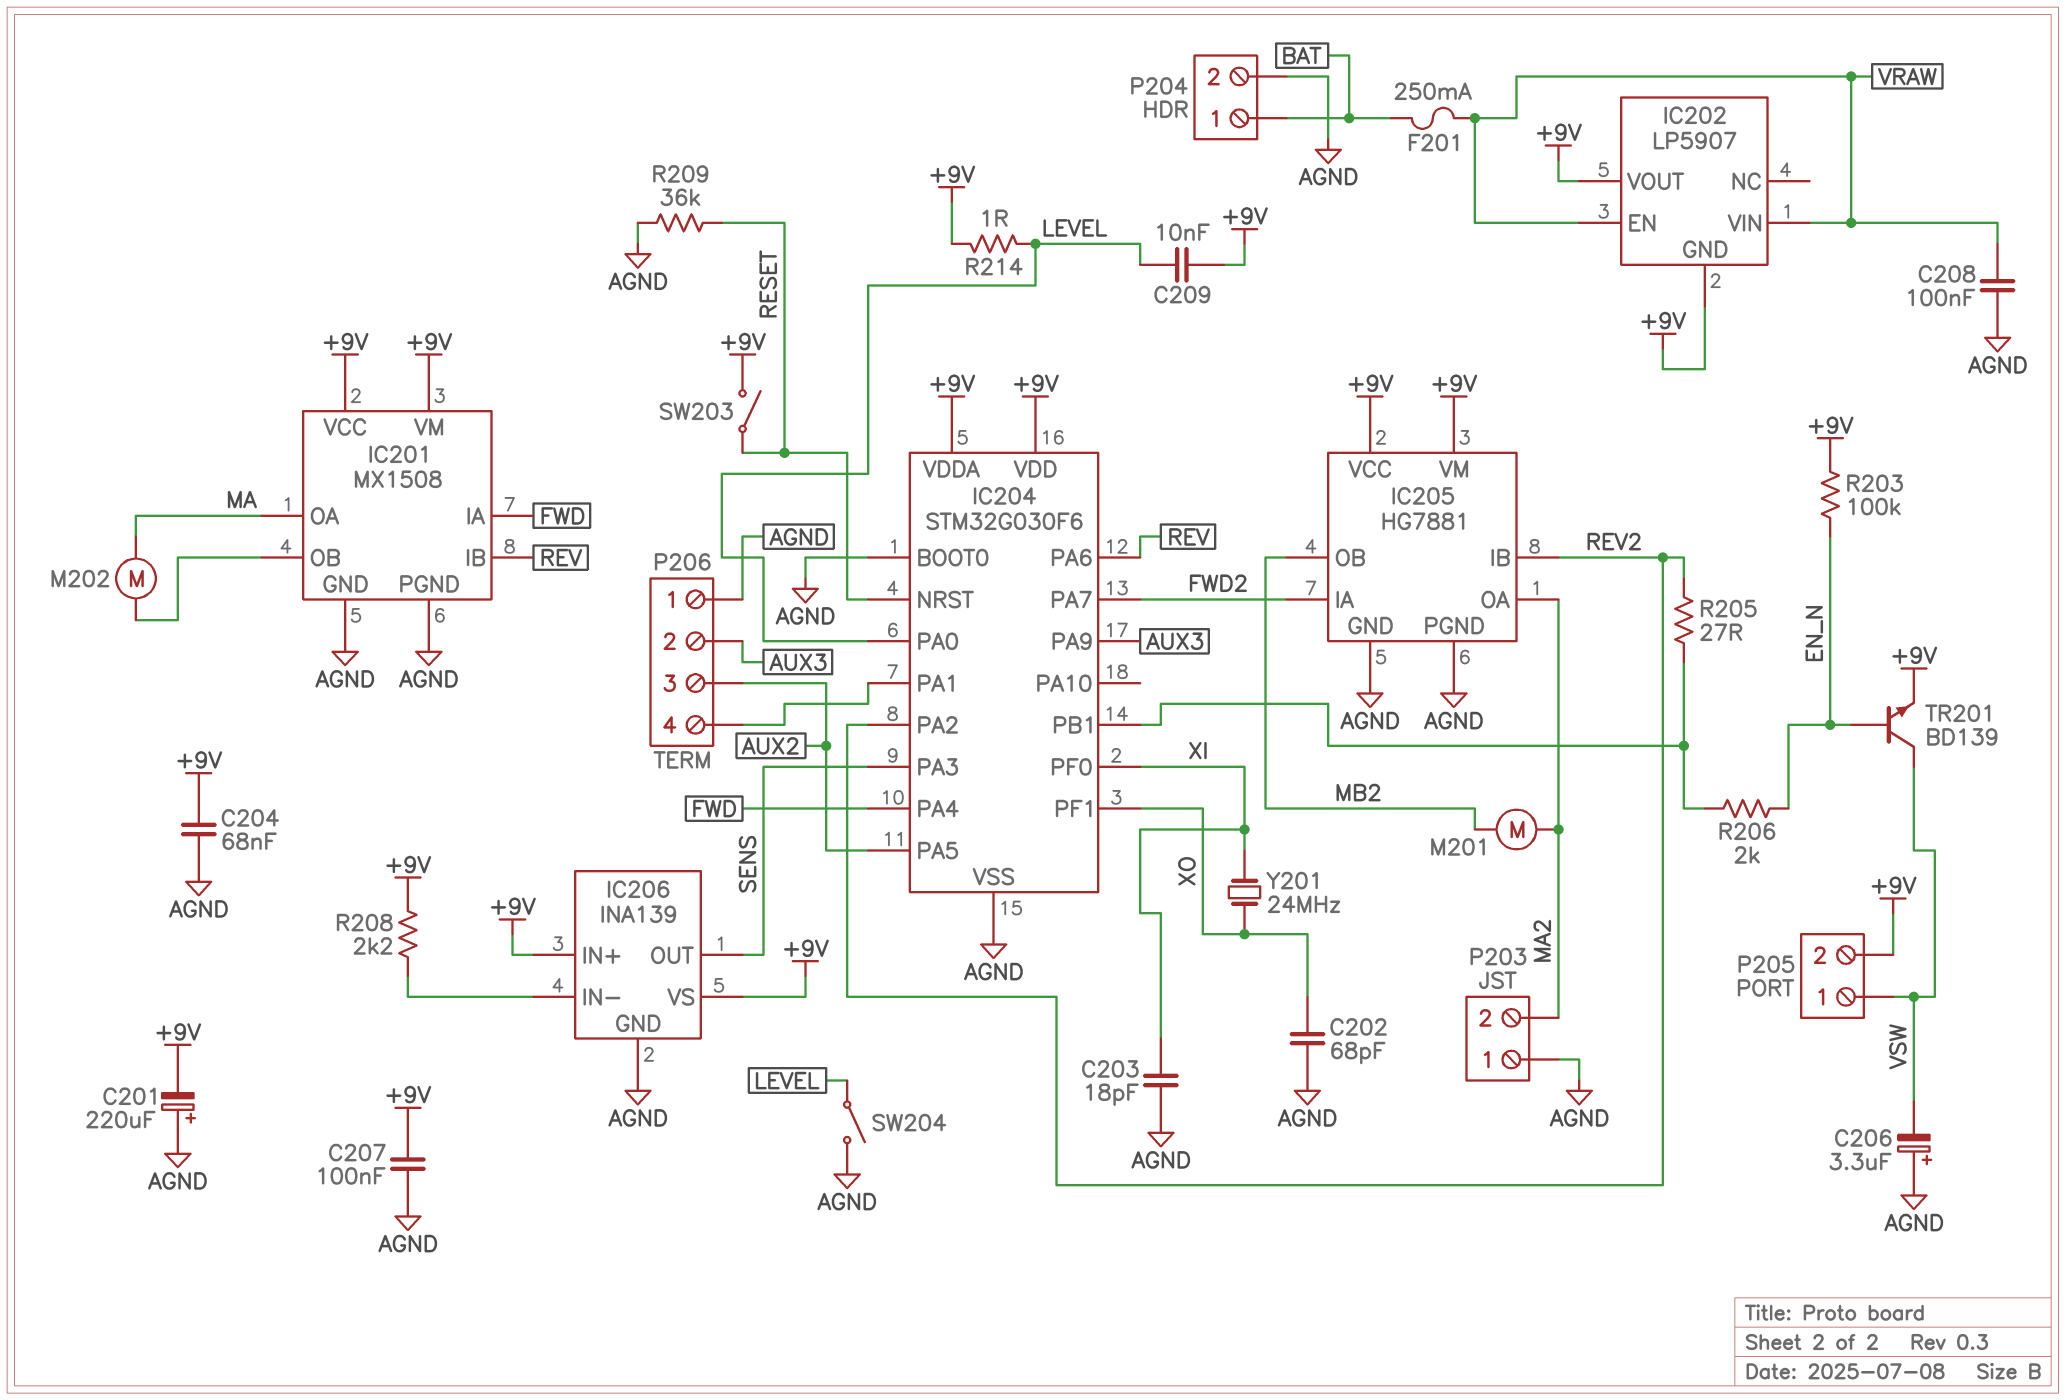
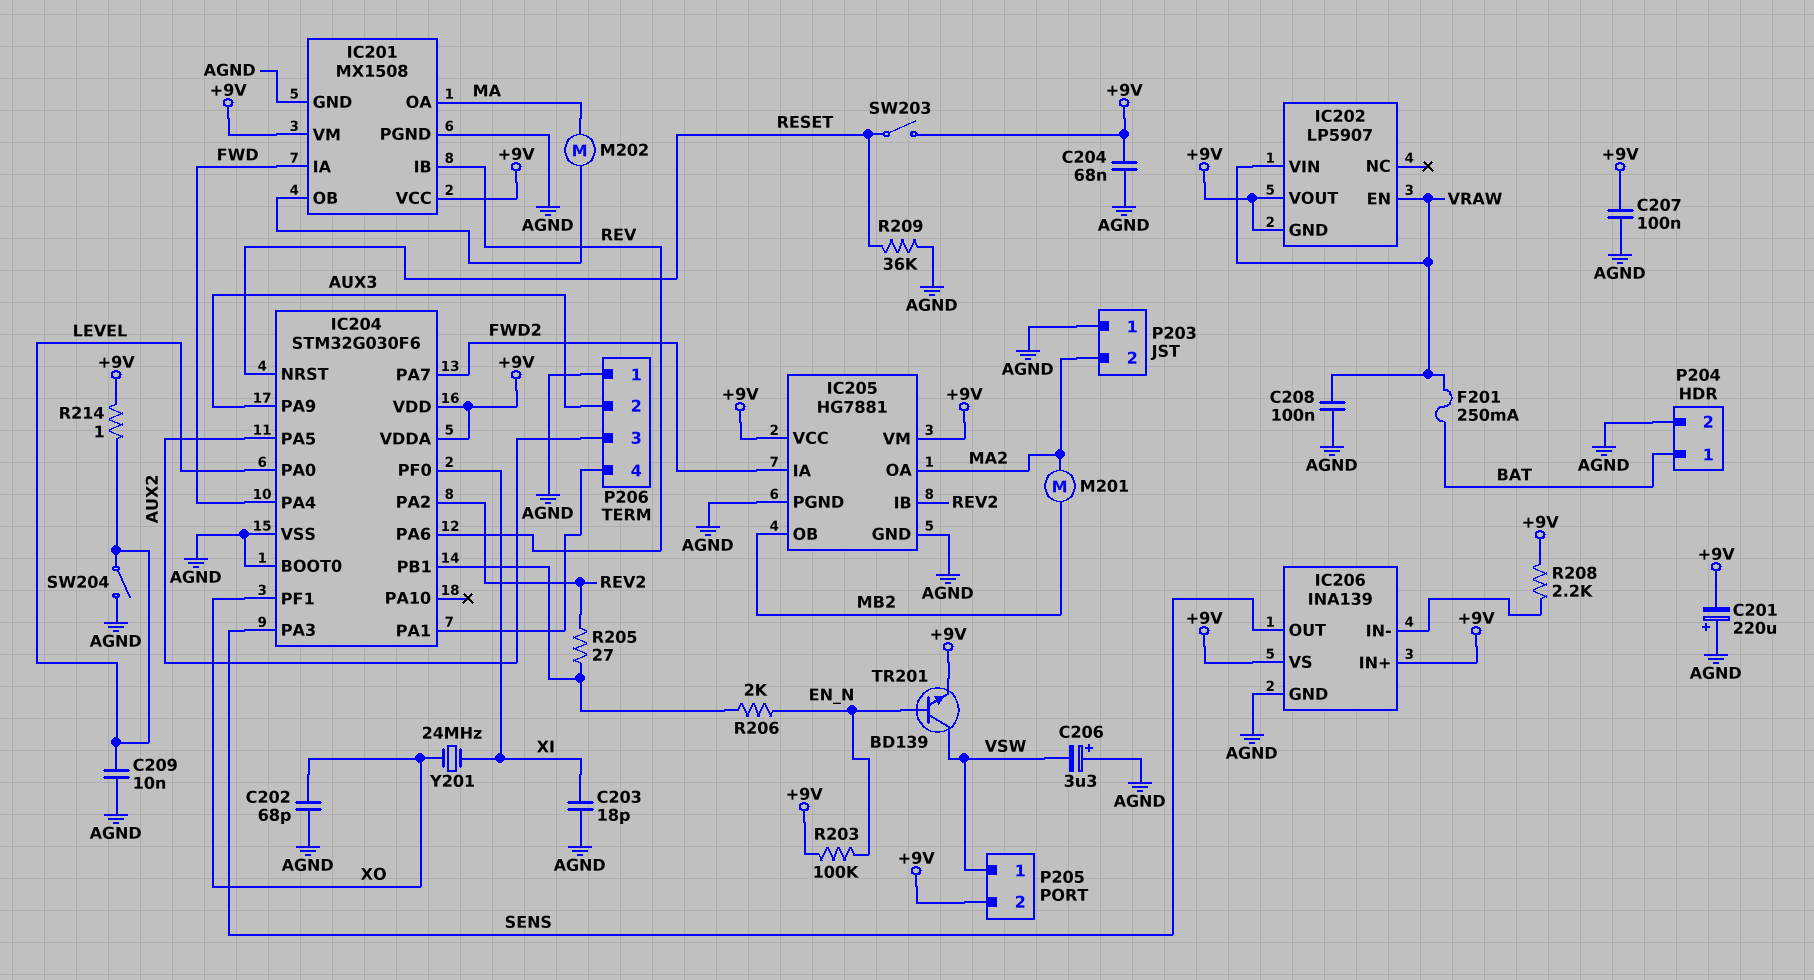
C209: 10nF (+9V, LEVEL) -> 10nF (AGND, LEVEL)

